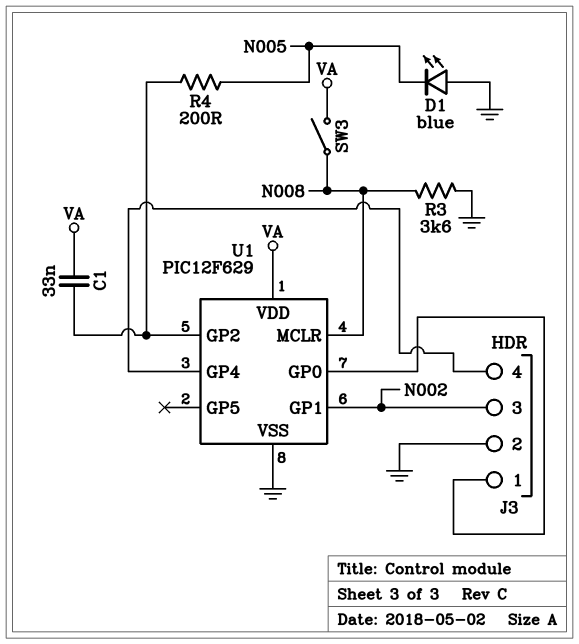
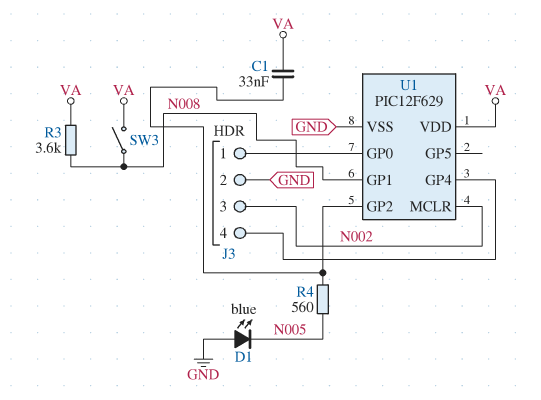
R3: 3.6k (GND, N008) -> 3.6k (N008, VA)
R4: 200 (N005, U1/GP2) -> 560 (N005, U1/GP2)
U1 pin GP1: N002 -> N008
U1 pin MCLR: N008 -> N002

